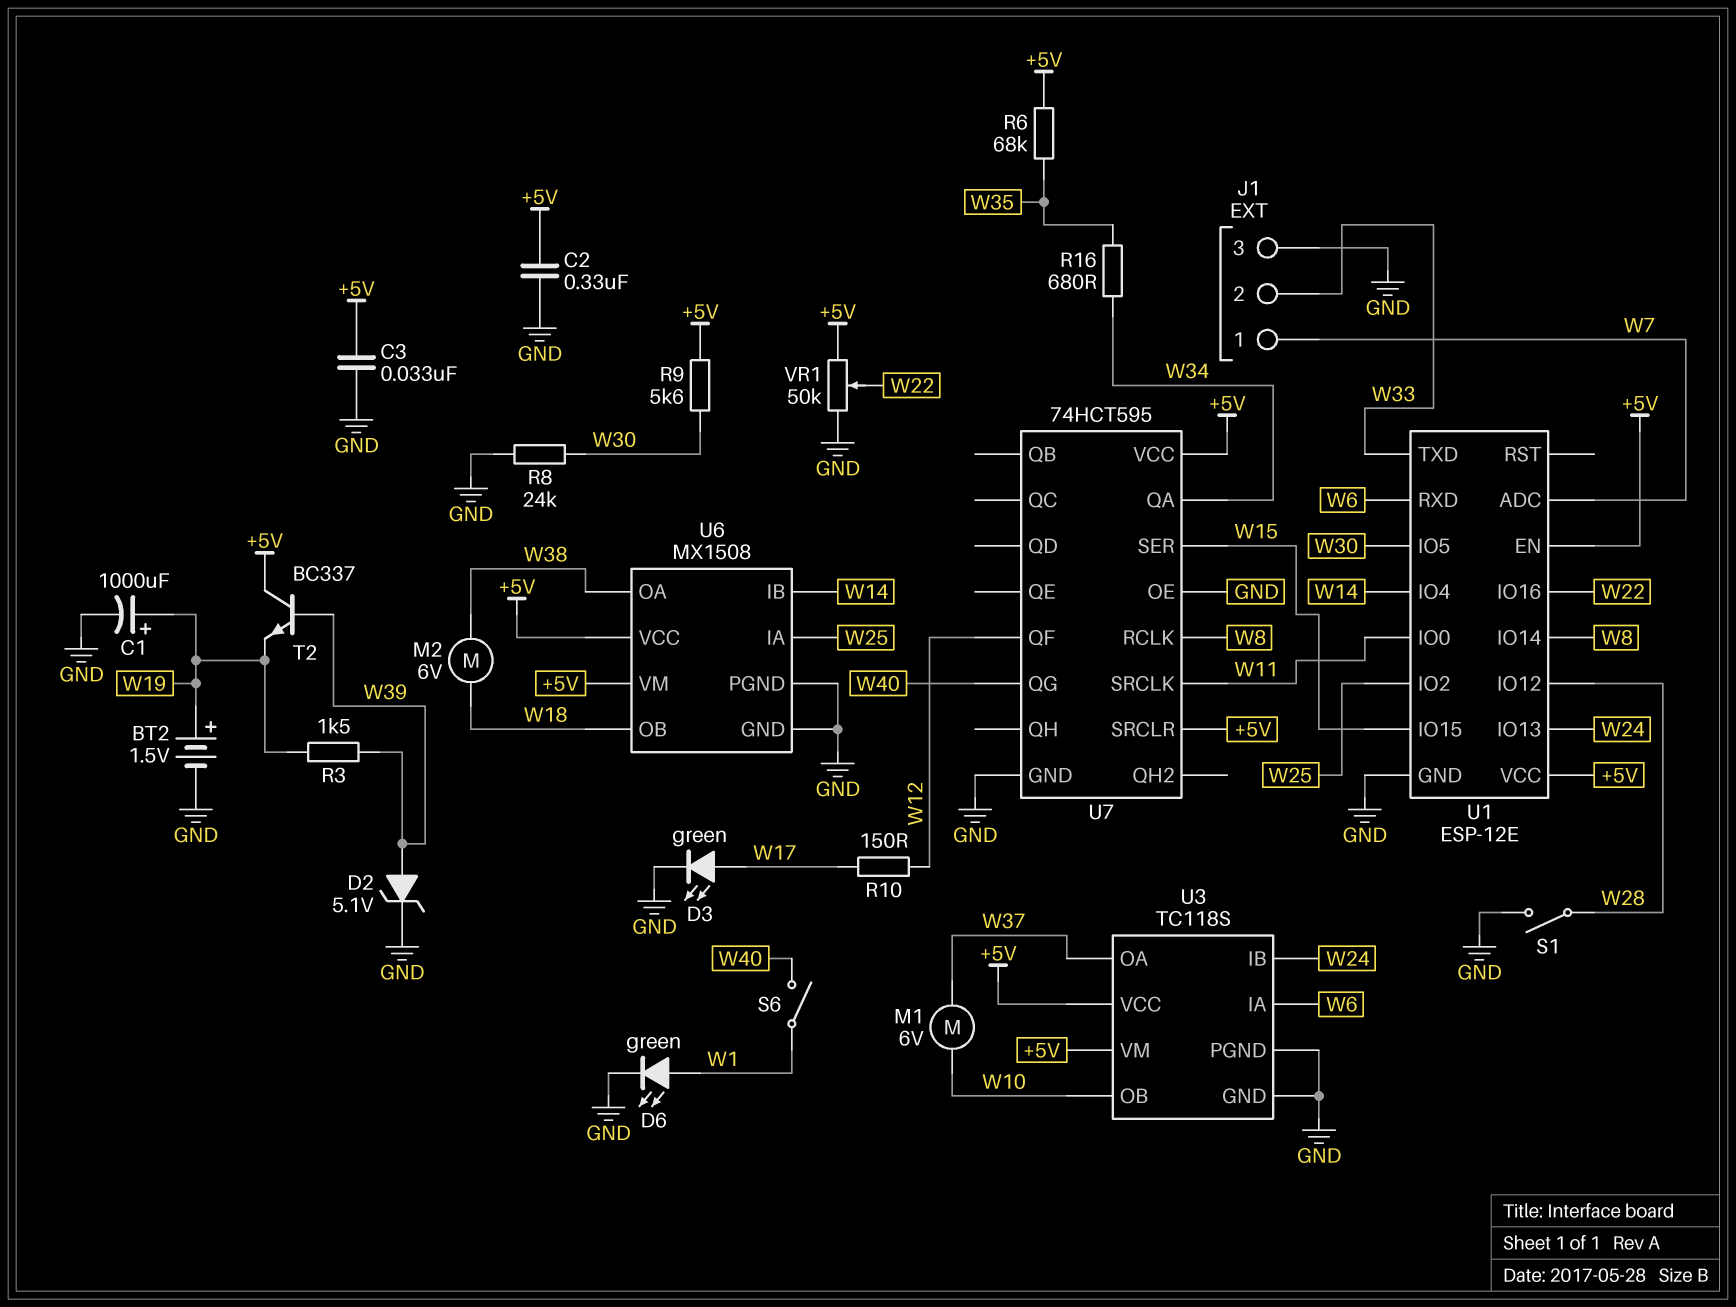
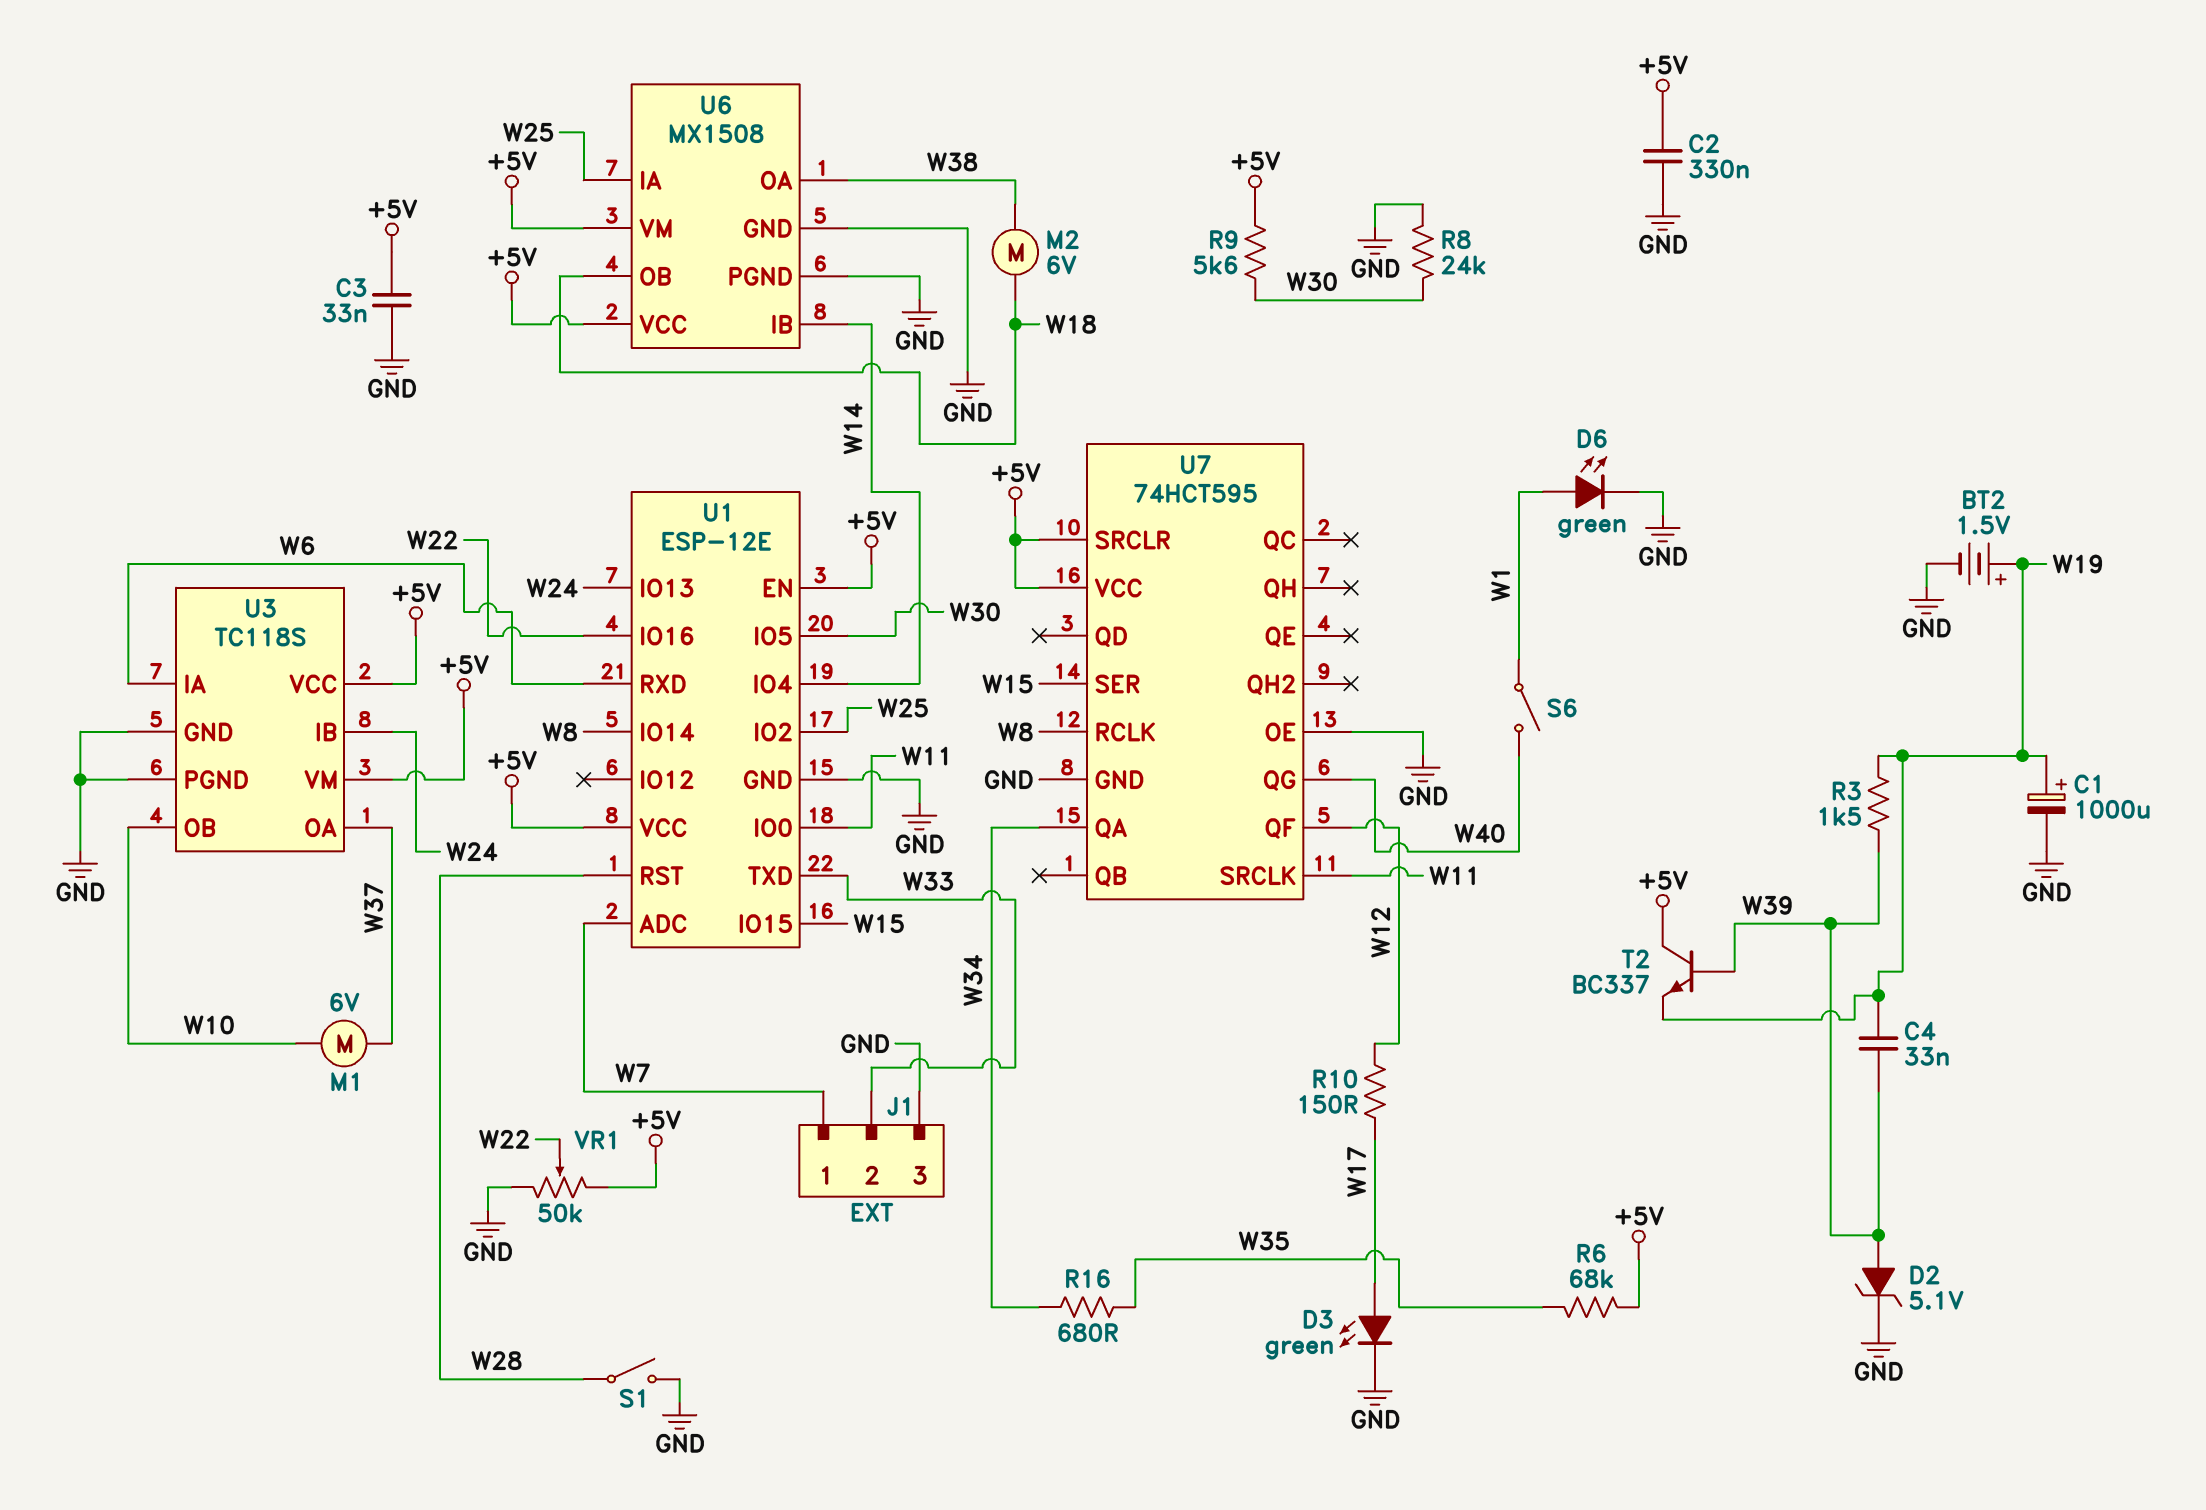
C4: none -> 33nF (W19, W39)
U1 pin IO12: W28 -> none
U1 pin RST: none -> W28

